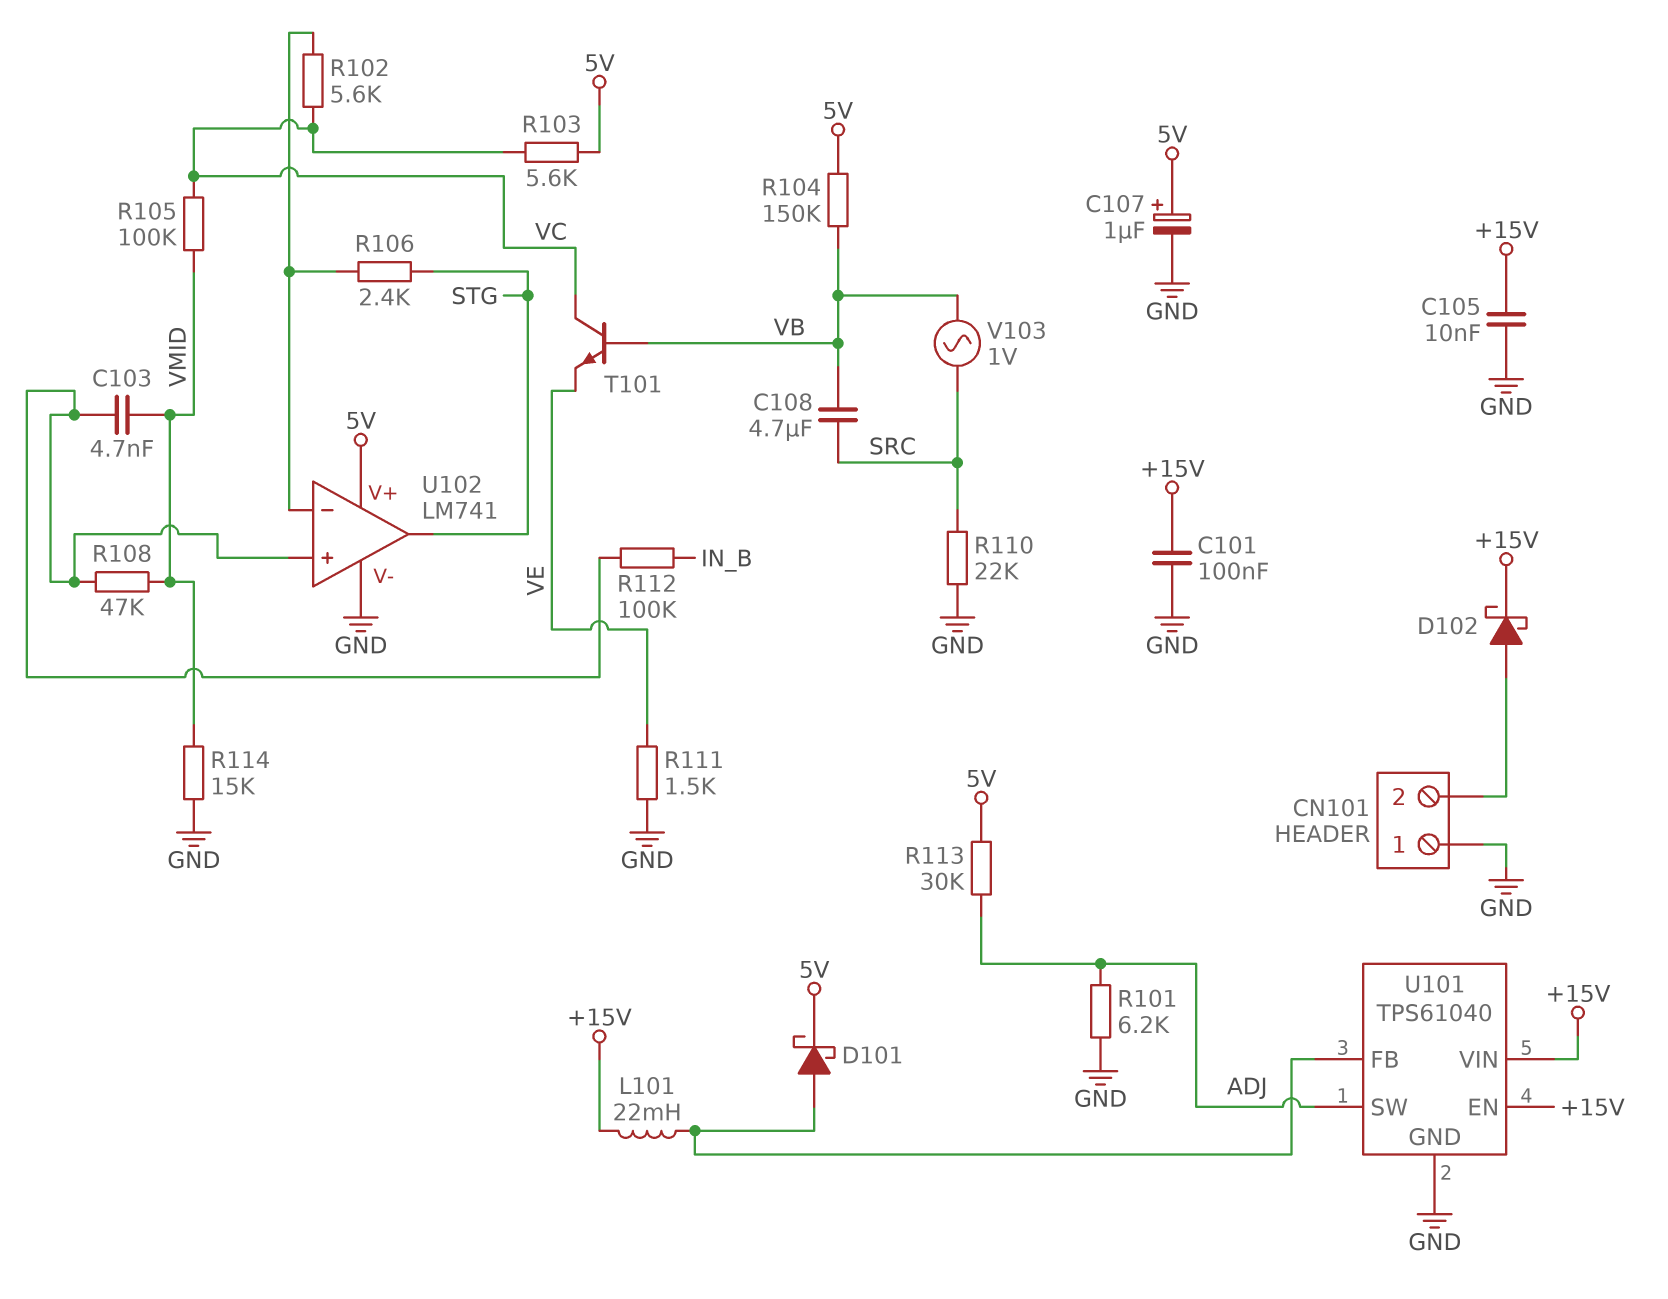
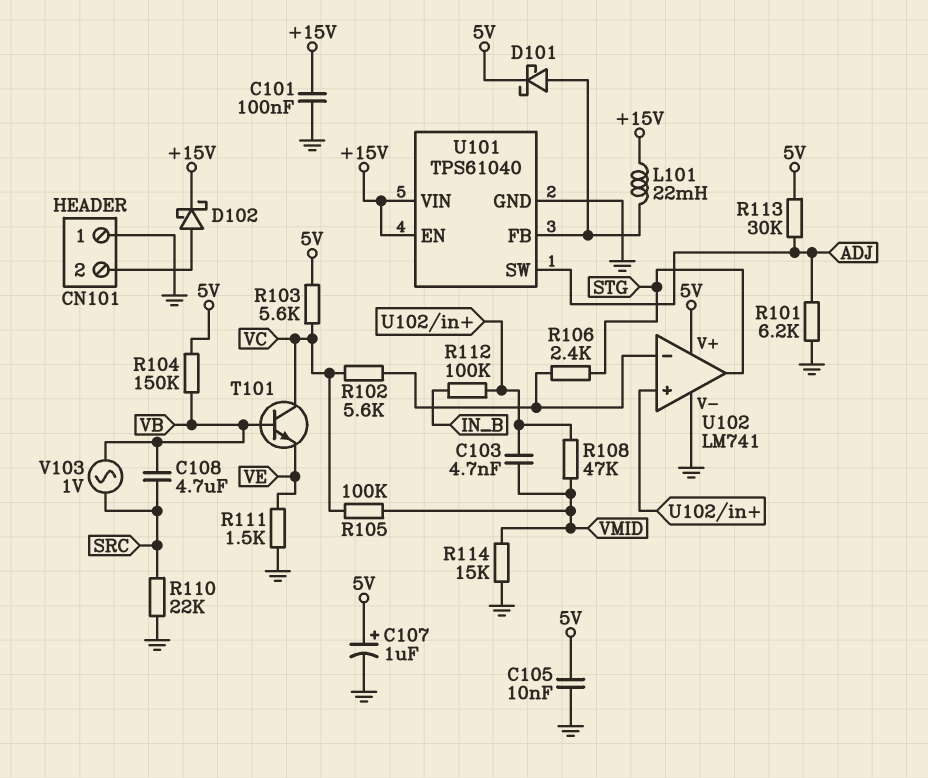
C105: 10nF (+15V, GND) -> 10nF (5V, GND)

